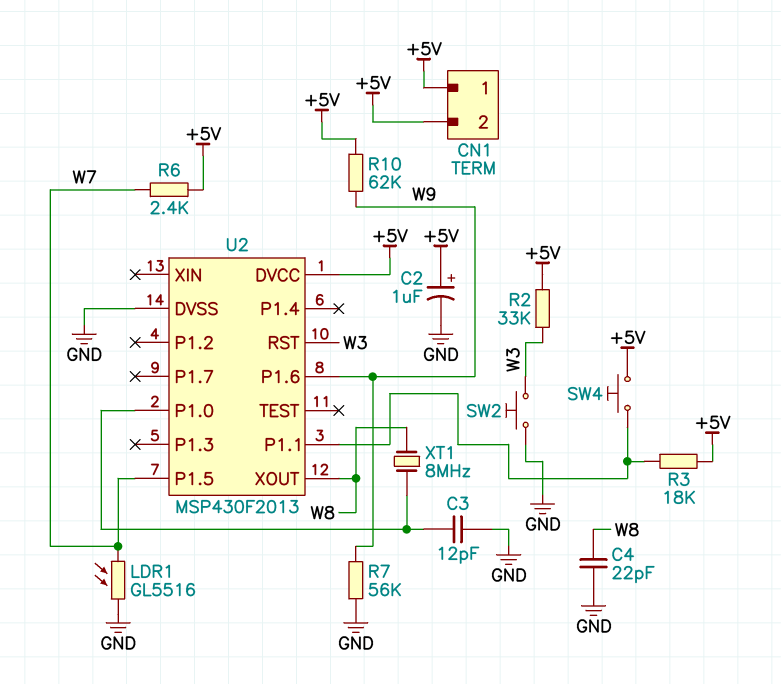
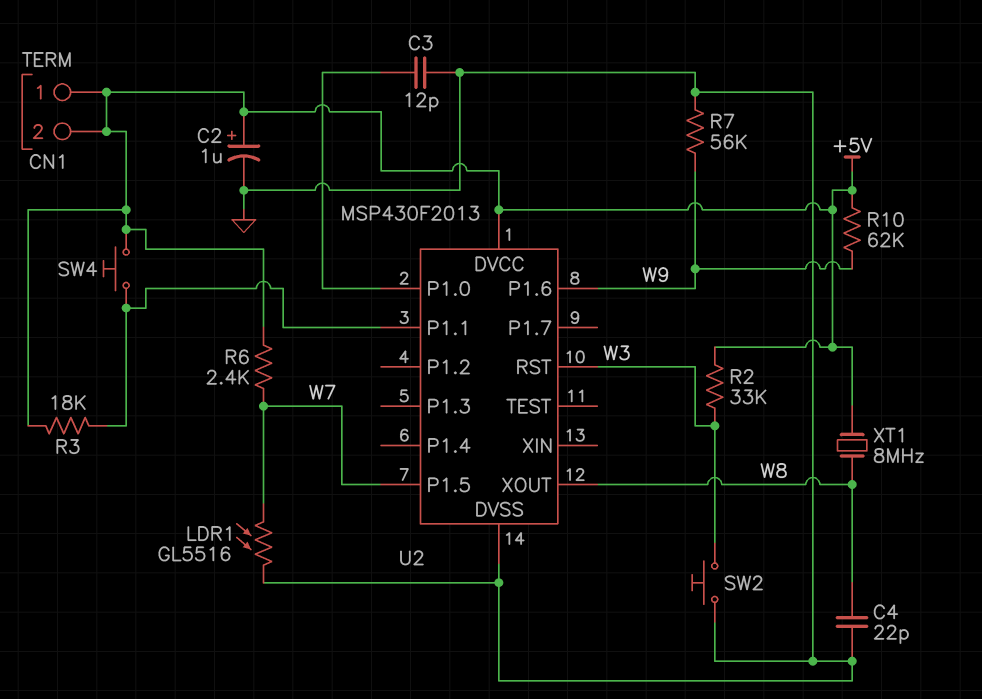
XT1: 8MHz (U2/P1.0, W8) -> 8MHz (+5V, W8)

